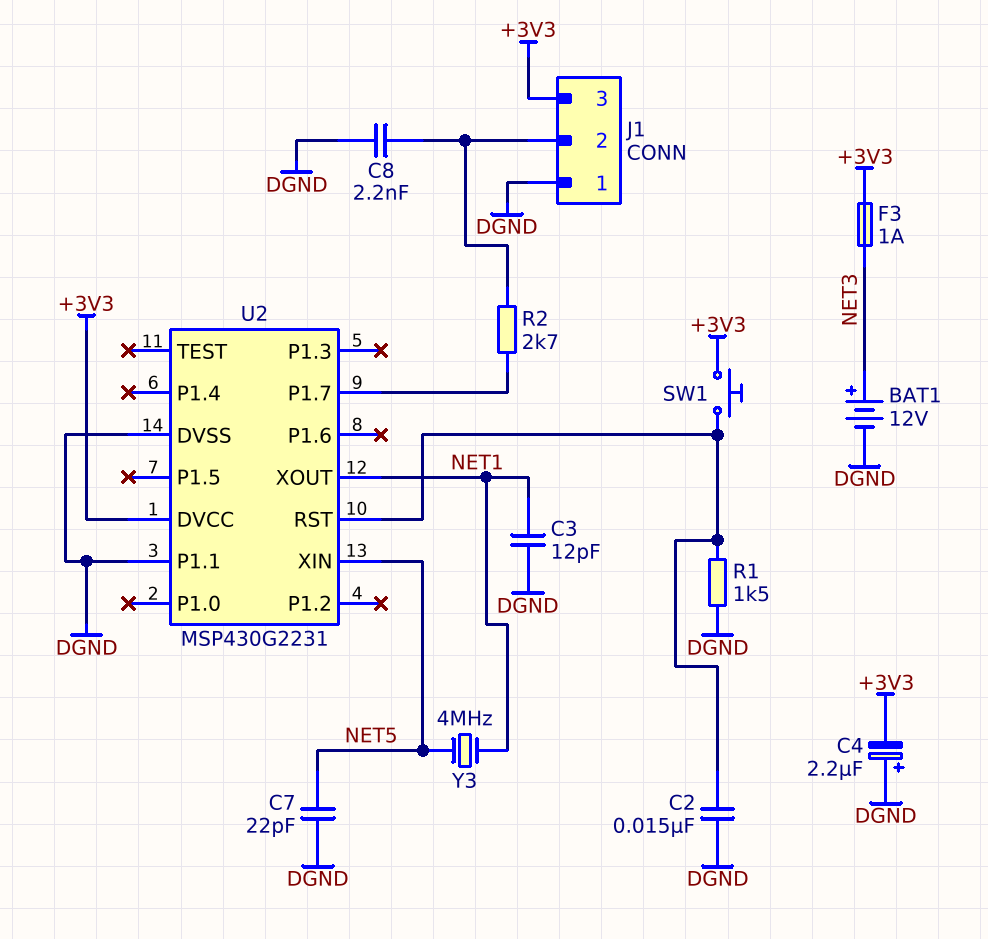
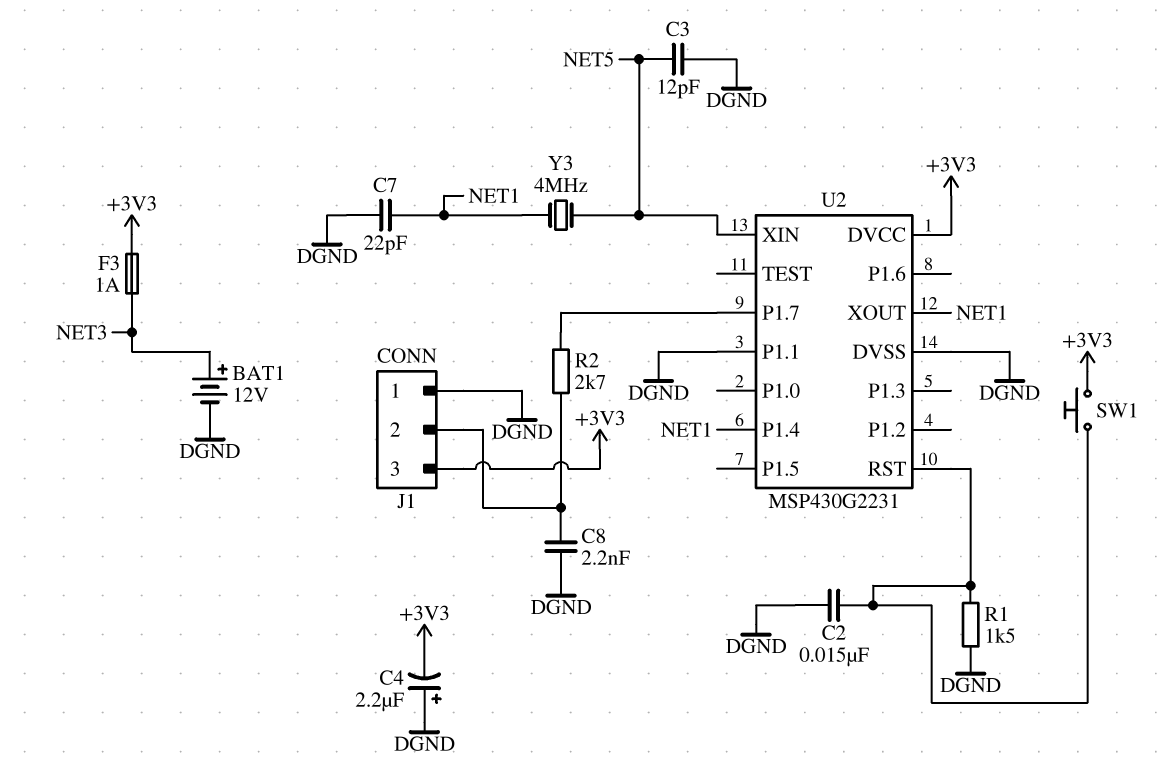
C3: 12pF (DGND, NET1) -> 12pF (DGND, NET5)
C7: 22pF (DGND, NET5) -> 22pF (DGND, NET1)
U2 pin P1.4: none -> NET1

